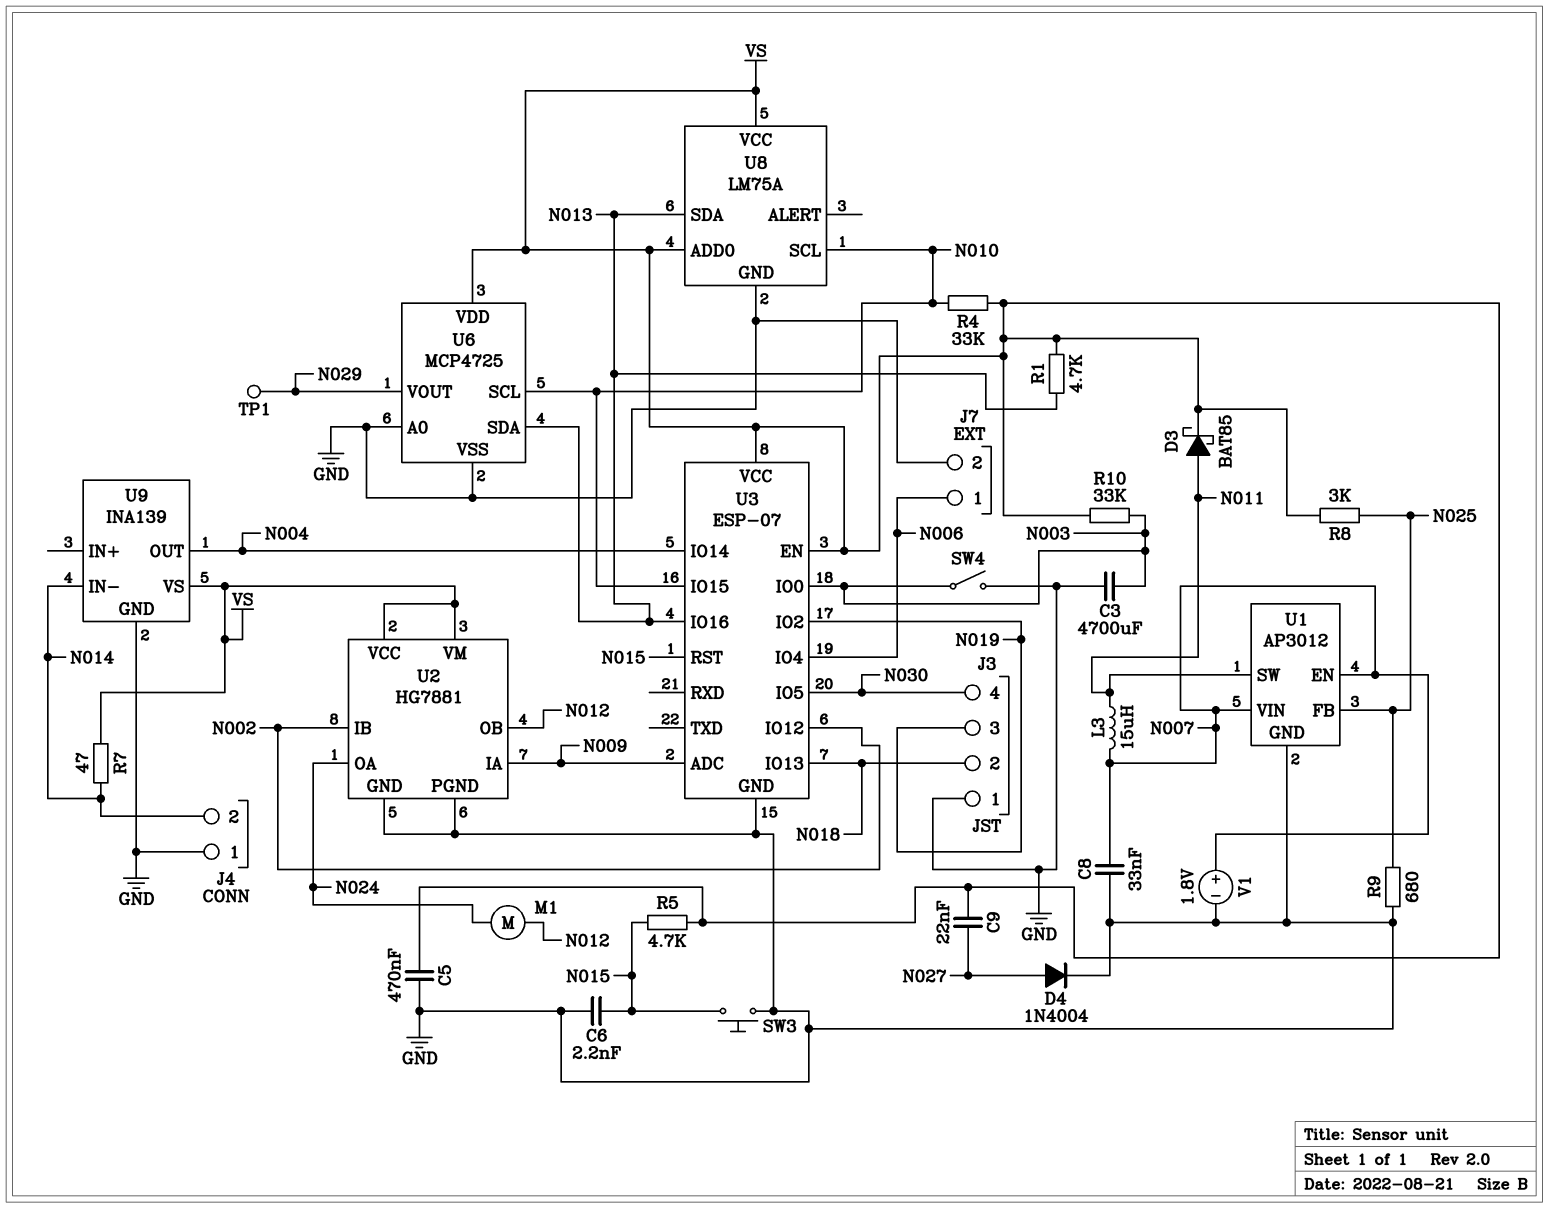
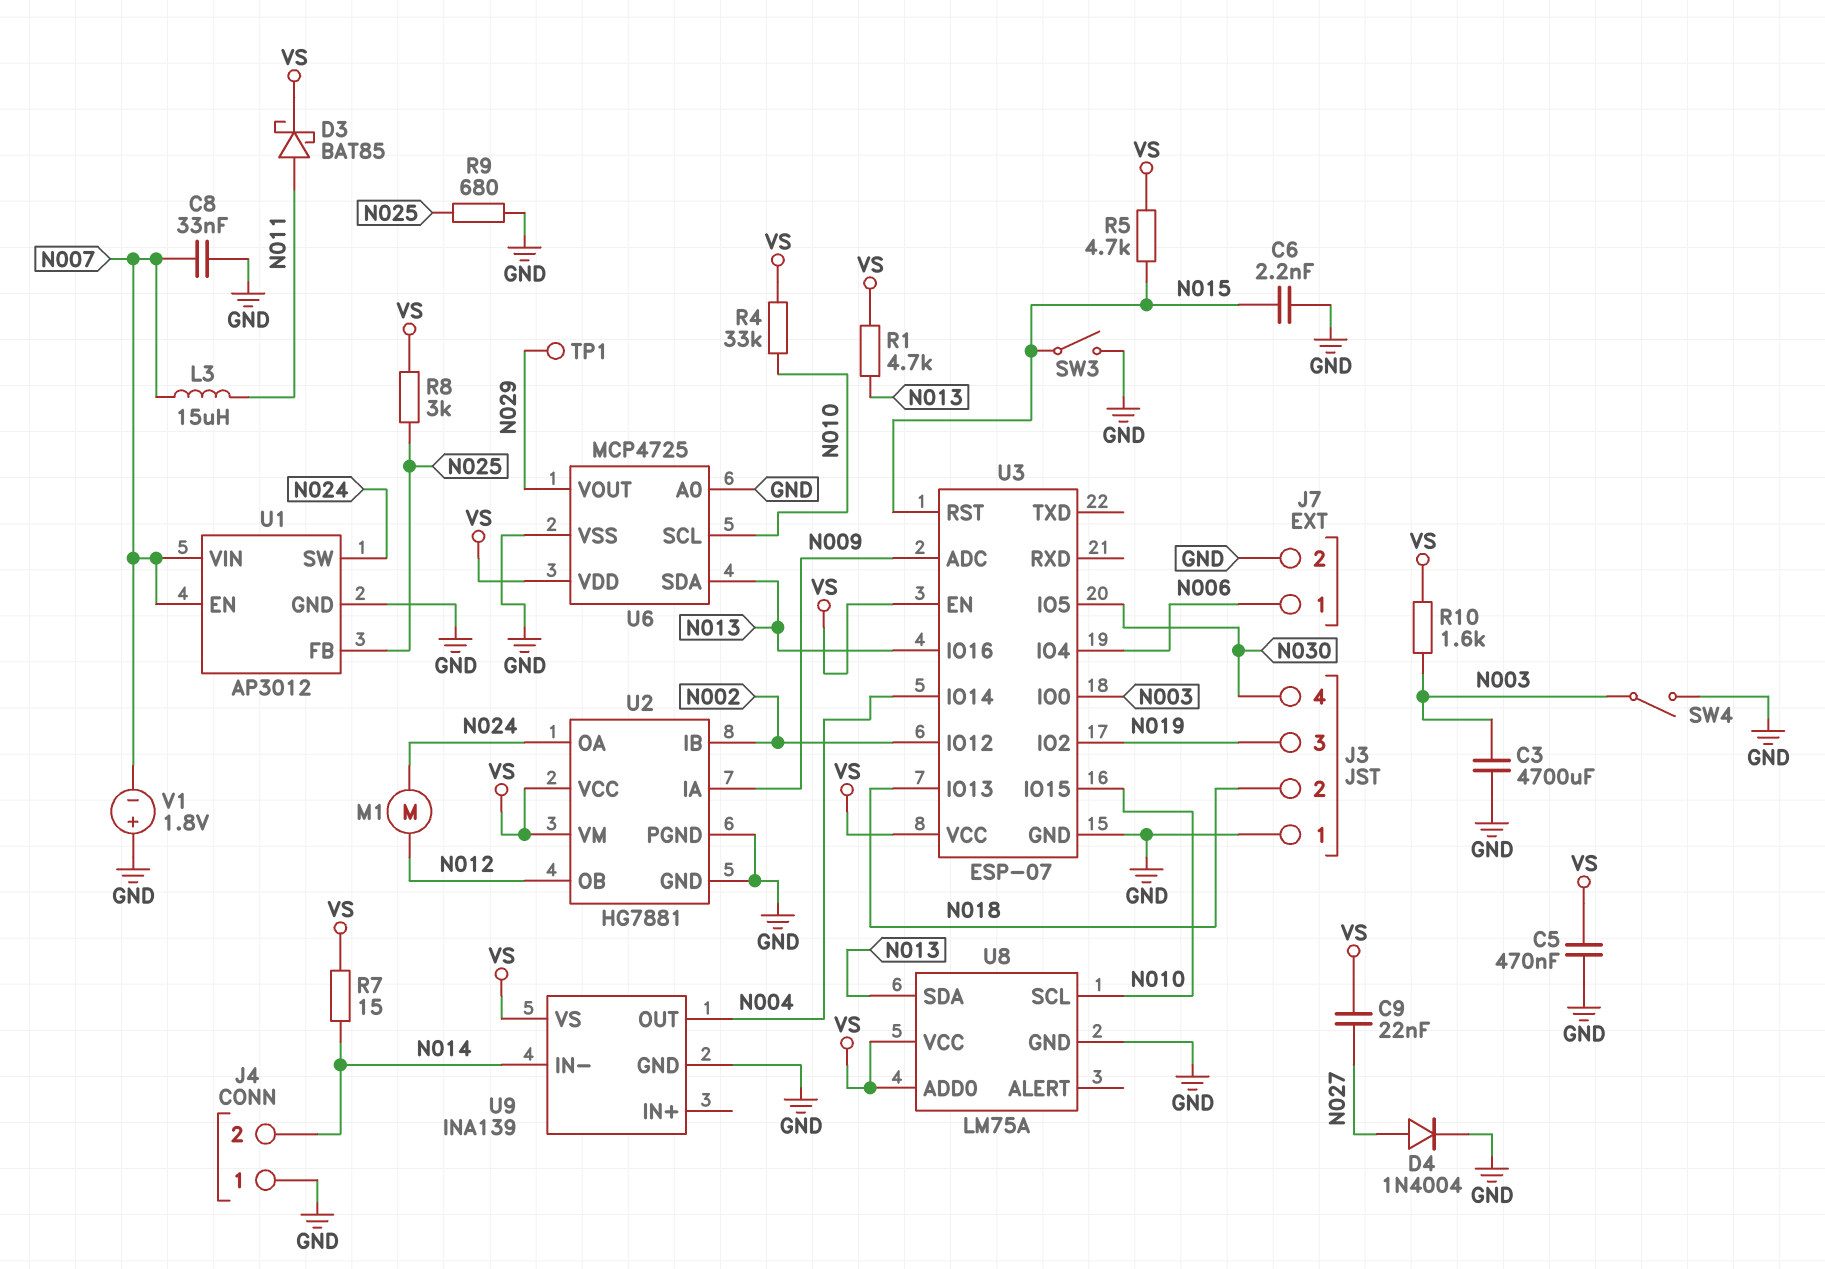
R7: 47 (N014, VS) -> 15 (N014, VS)
R10: 33k (N003, VS) -> 1.6k (N003, VS)
SW3: button (GND, N015) -> switch (GND, N015)
U1 pin SW: N011 -> N024
V1: 1.8V (plus N007, minus GND) -> 1.8V (plus GND, minus N007)

